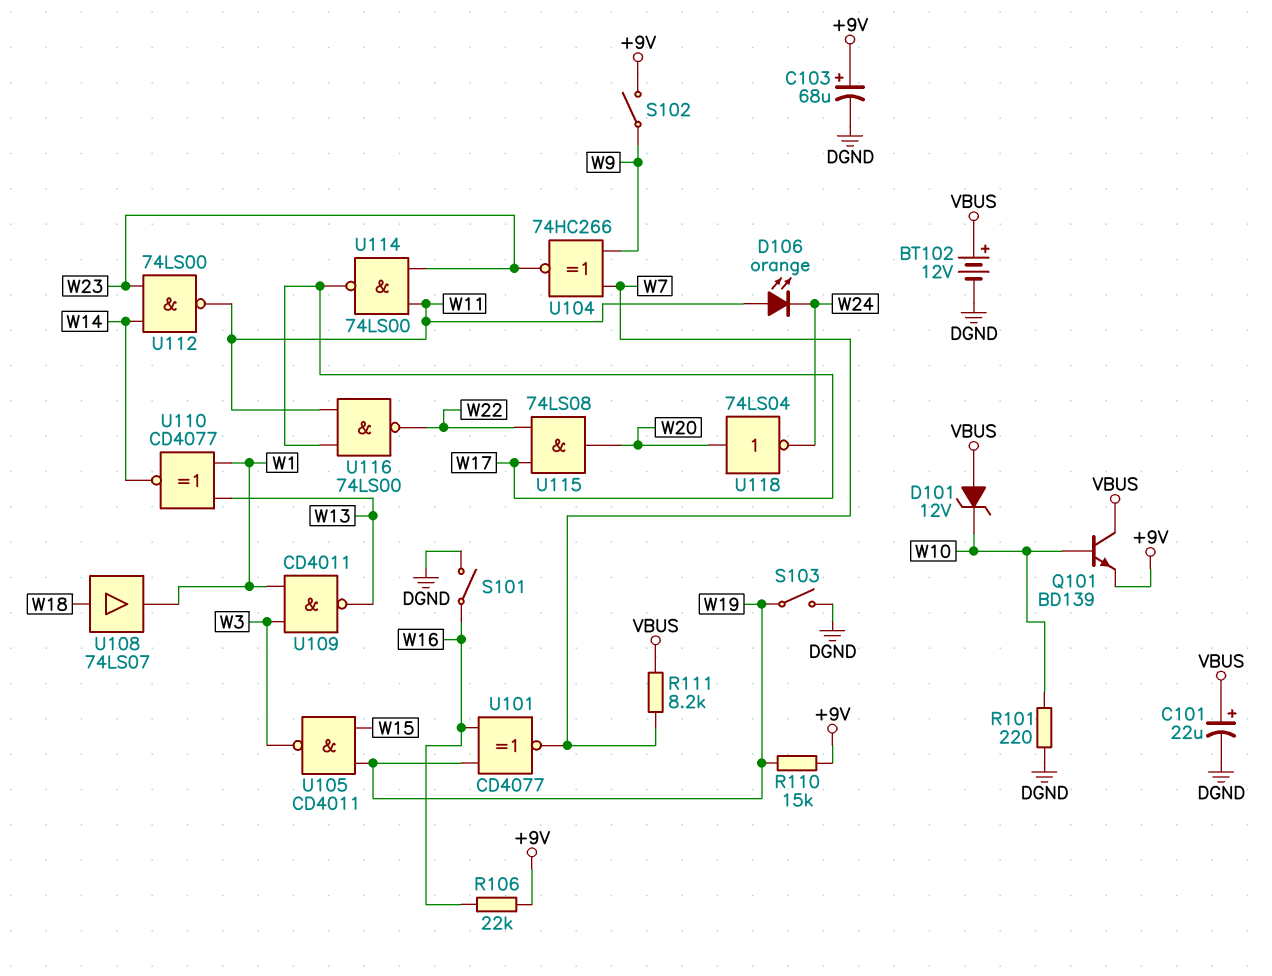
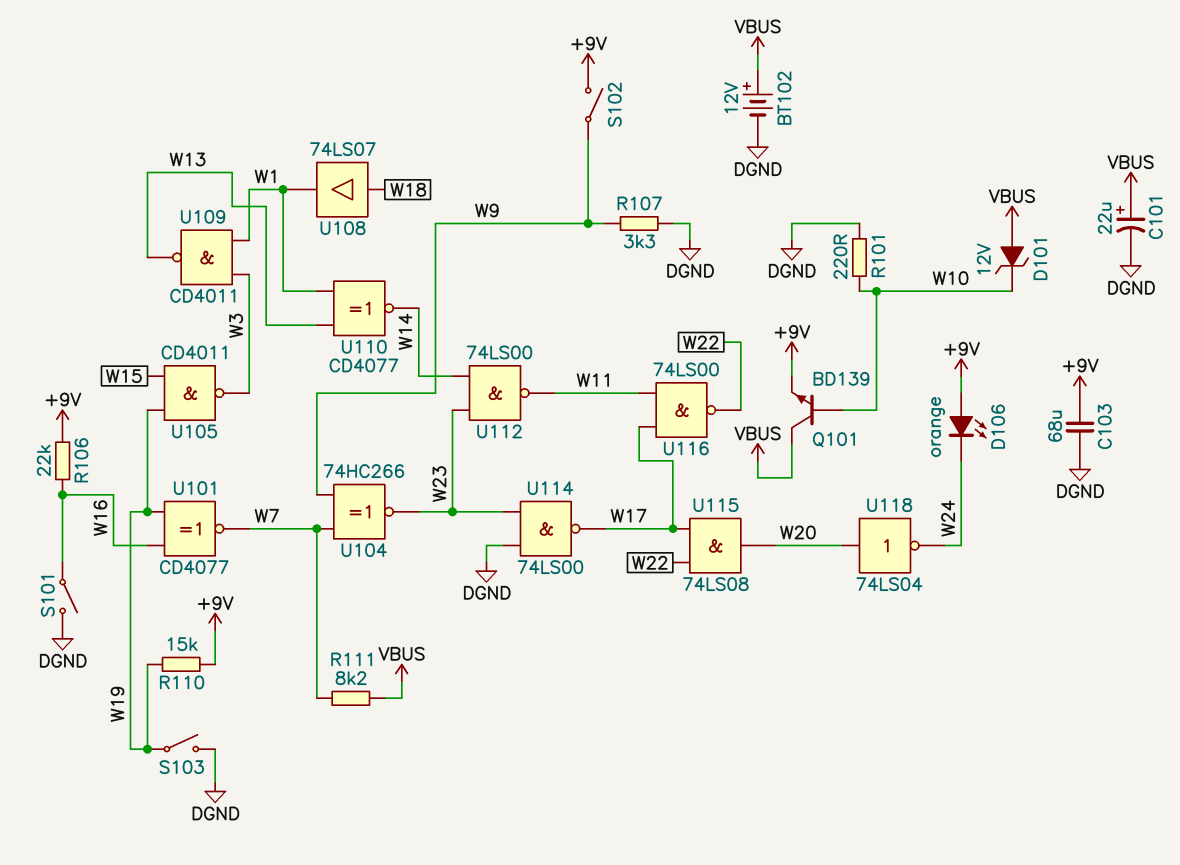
C103: 68uF (plus +9V, minus DGND) -> 68uF (+9V, DGND)
D106: LED orange (A W11, K W24) -> LED orange (A +9V, K W24)
R107: none -> 3.3k (DGND, W9)
U114: NAND 74LS00 (in W11, in W23, out W17) -> NAND 74LS00 (in DGND, in W23, out W17)

